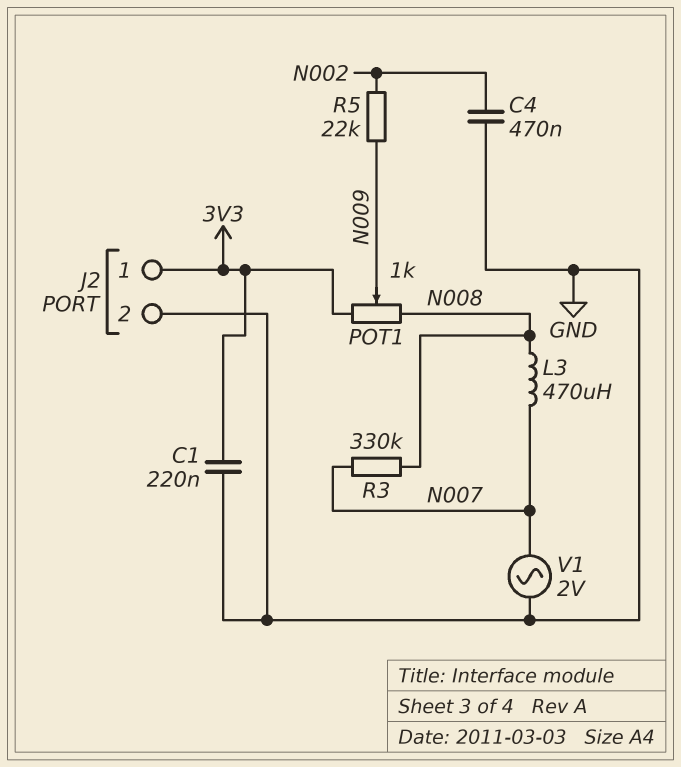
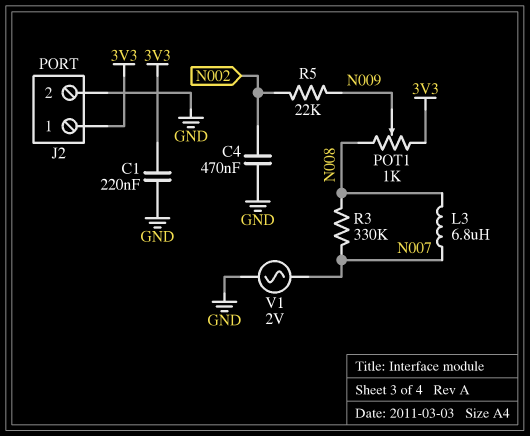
L3: 470uH (N007, N008) -> 6.8uH (N007, N008)

